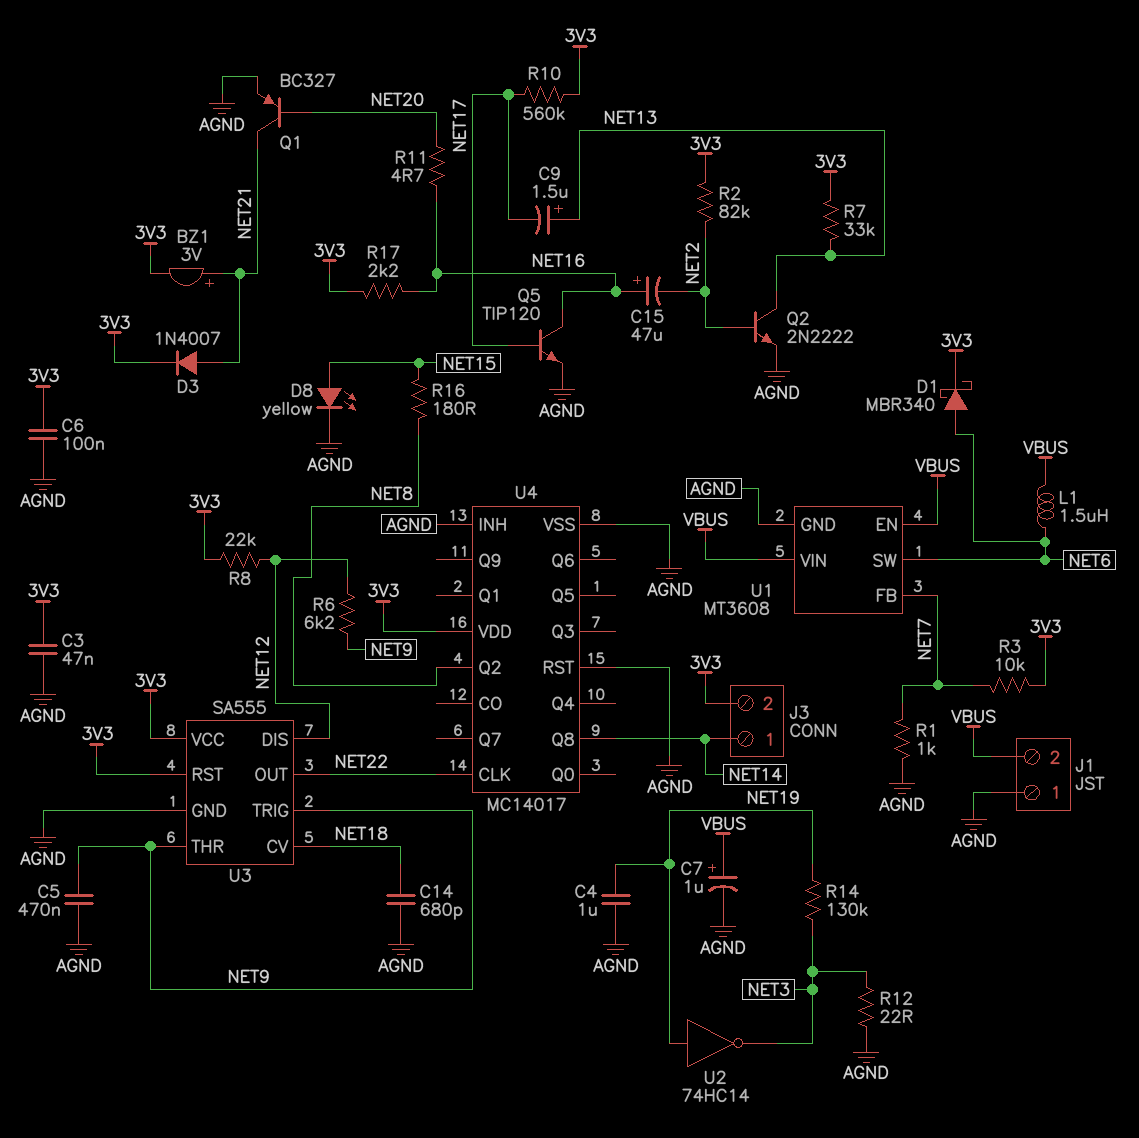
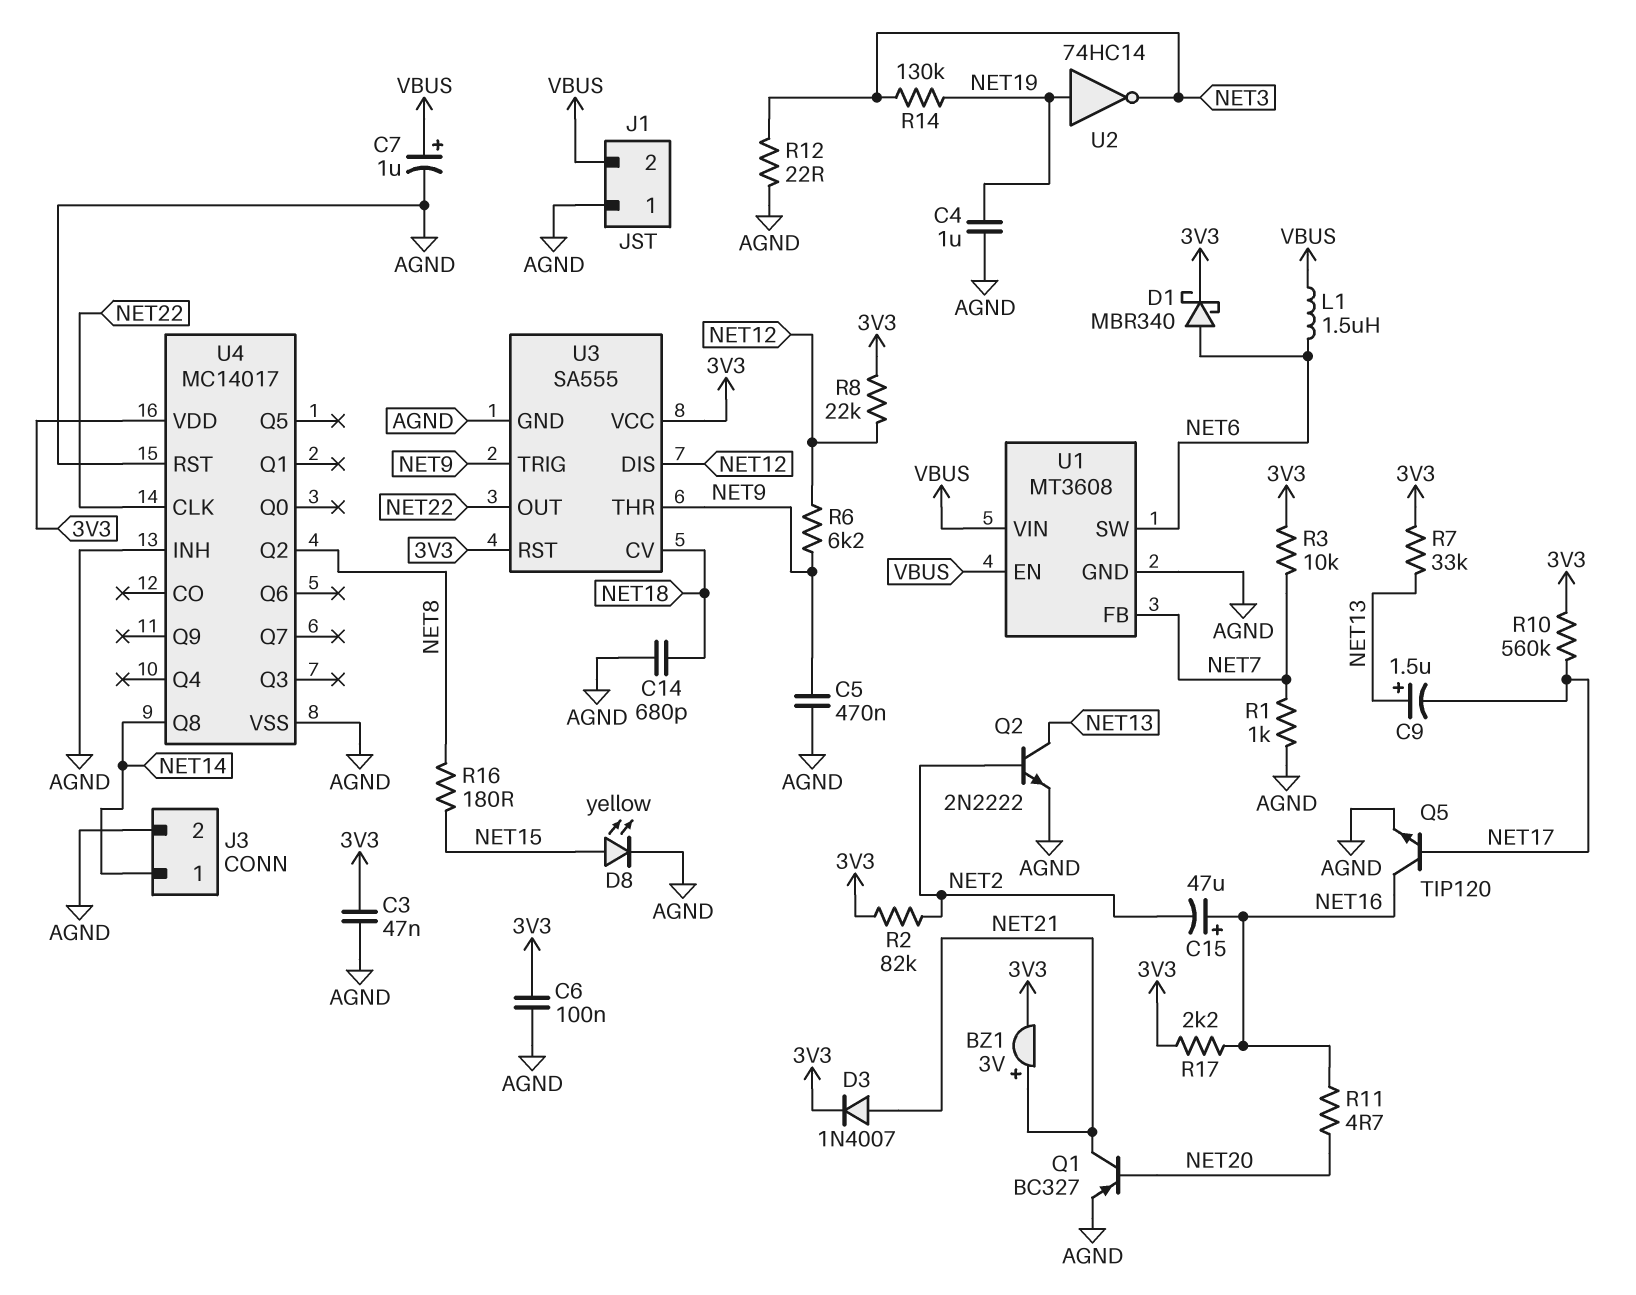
J3 pin 2: 3V3 -> AGND

